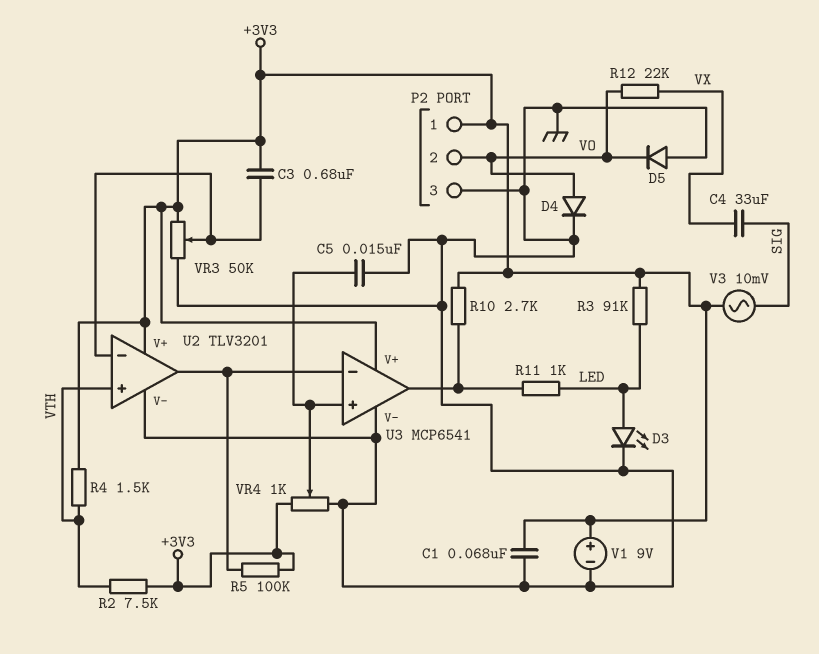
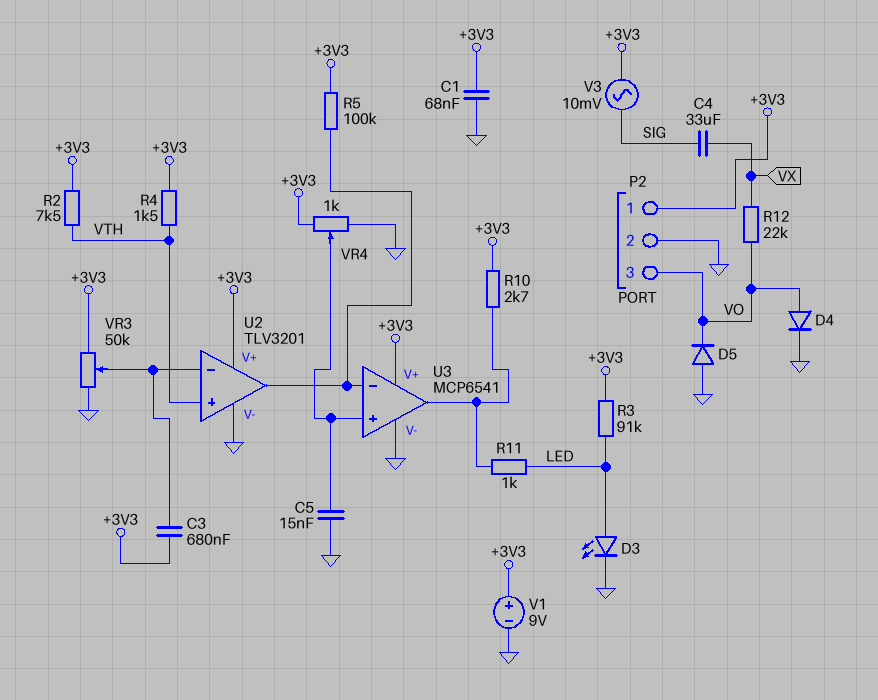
P2 pin 2: VO -> GND
P2 pin 3: GND -> VO

